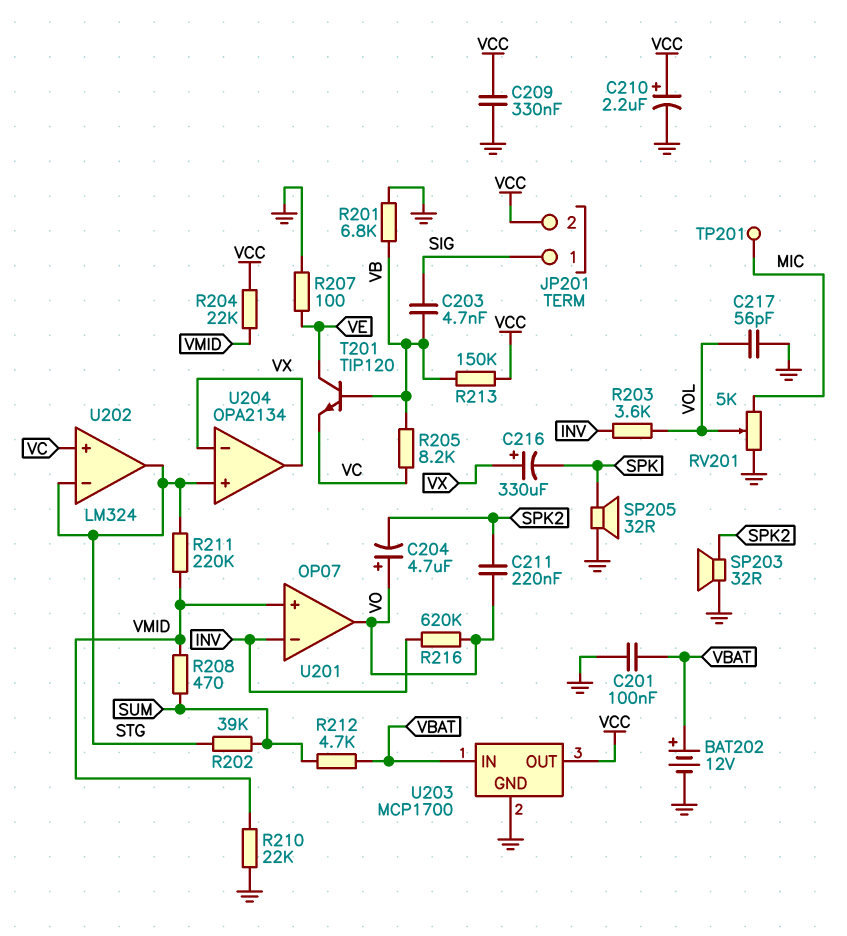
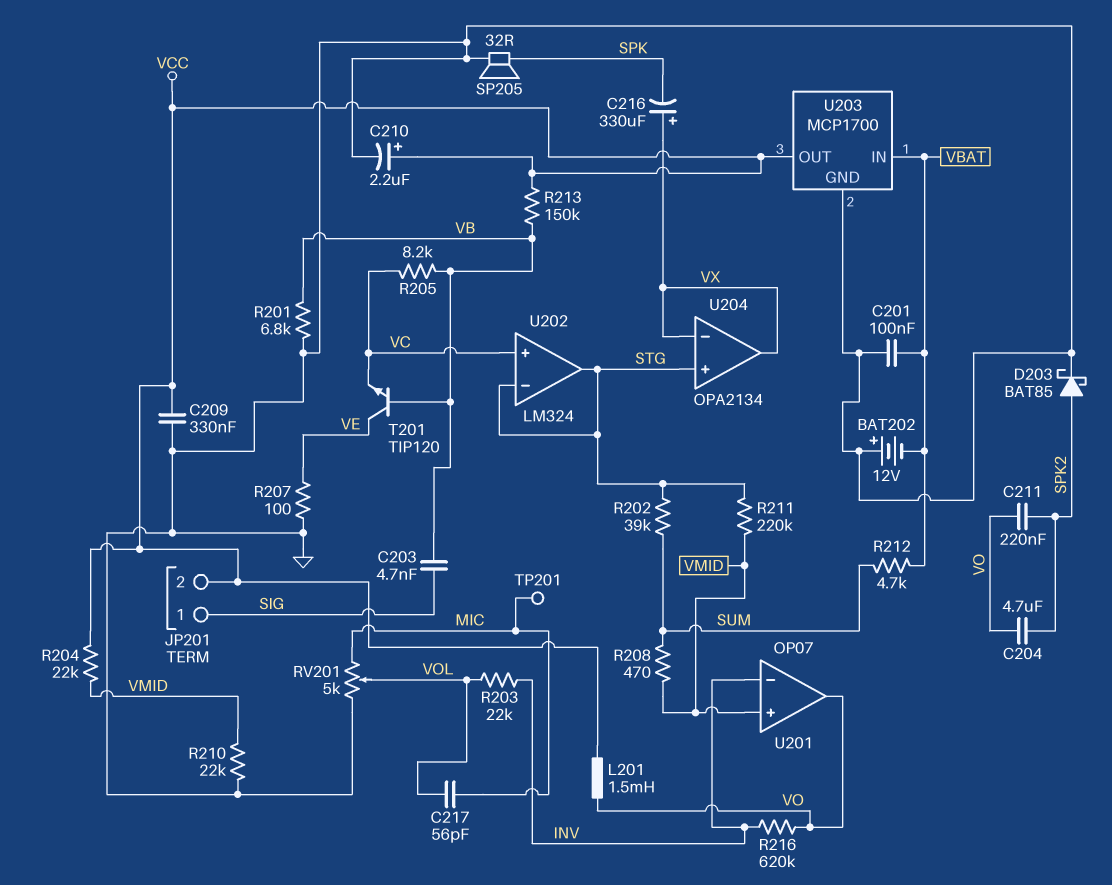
BAT202: 12V (plus VBAT, minus GND) -> 12V (plus GND, minus VBAT)
C204: 4.7uF (plus VO, minus SPK2) -> 4.7uF (SPK2, VO)
C217: 56pF (GND, VOL) -> 56pF (MIC, VOL)
D203: none -> schottky BAT85 (A SPK2, K GND)
L201: none -> 1.5mH (VCC, VO)
R203: 3.6k (INV, VOL) -> 22k (INV, VOL)
SP203: speaker 32R (GND, SPK2) -> none

